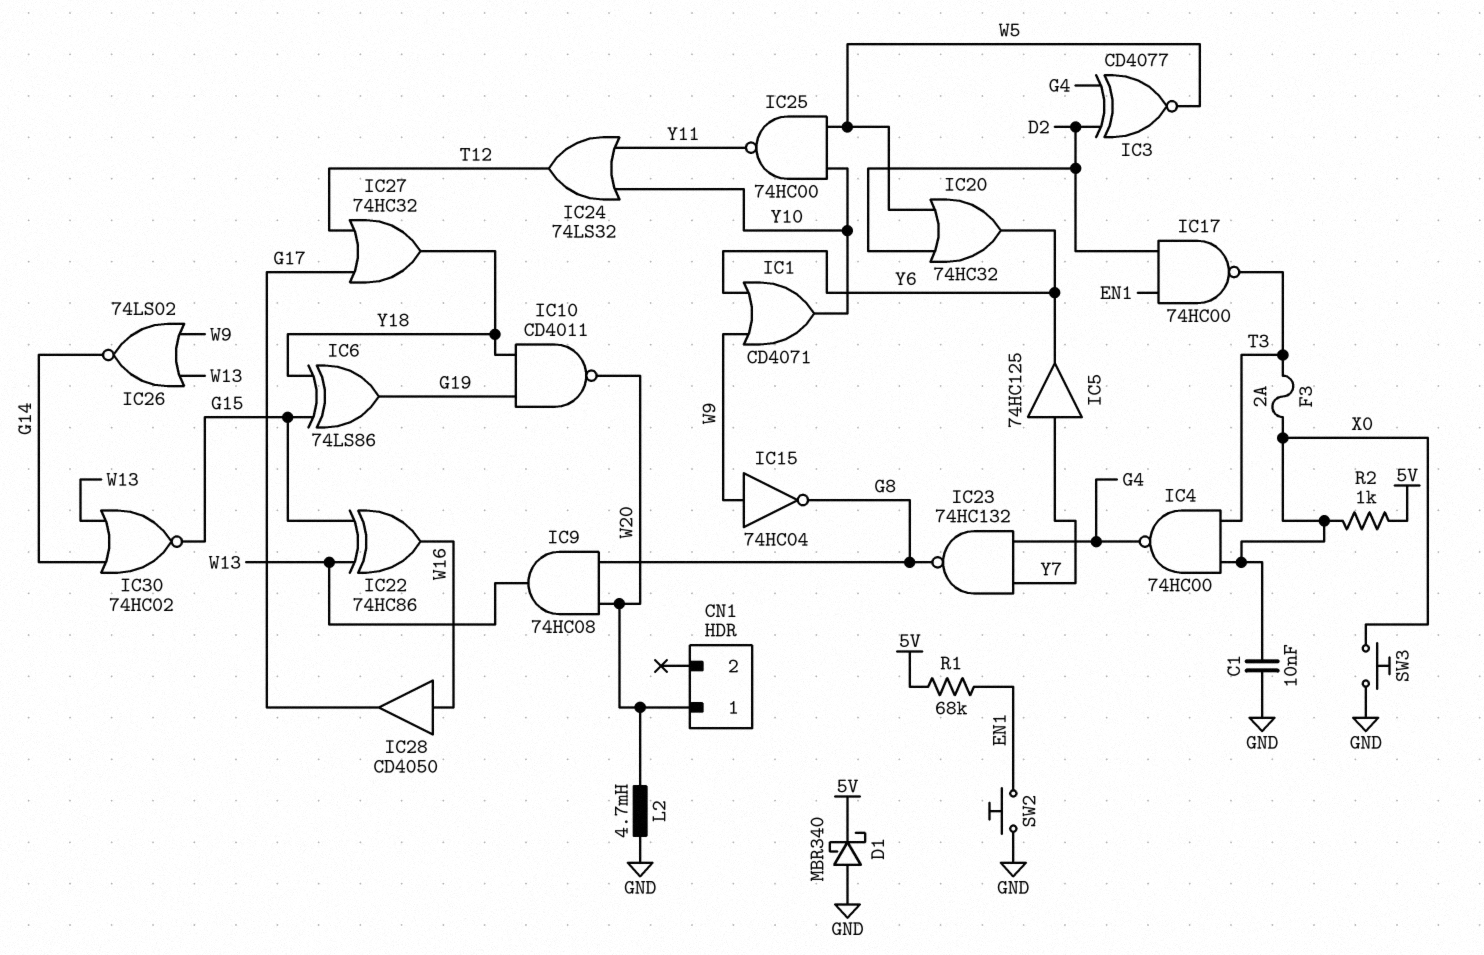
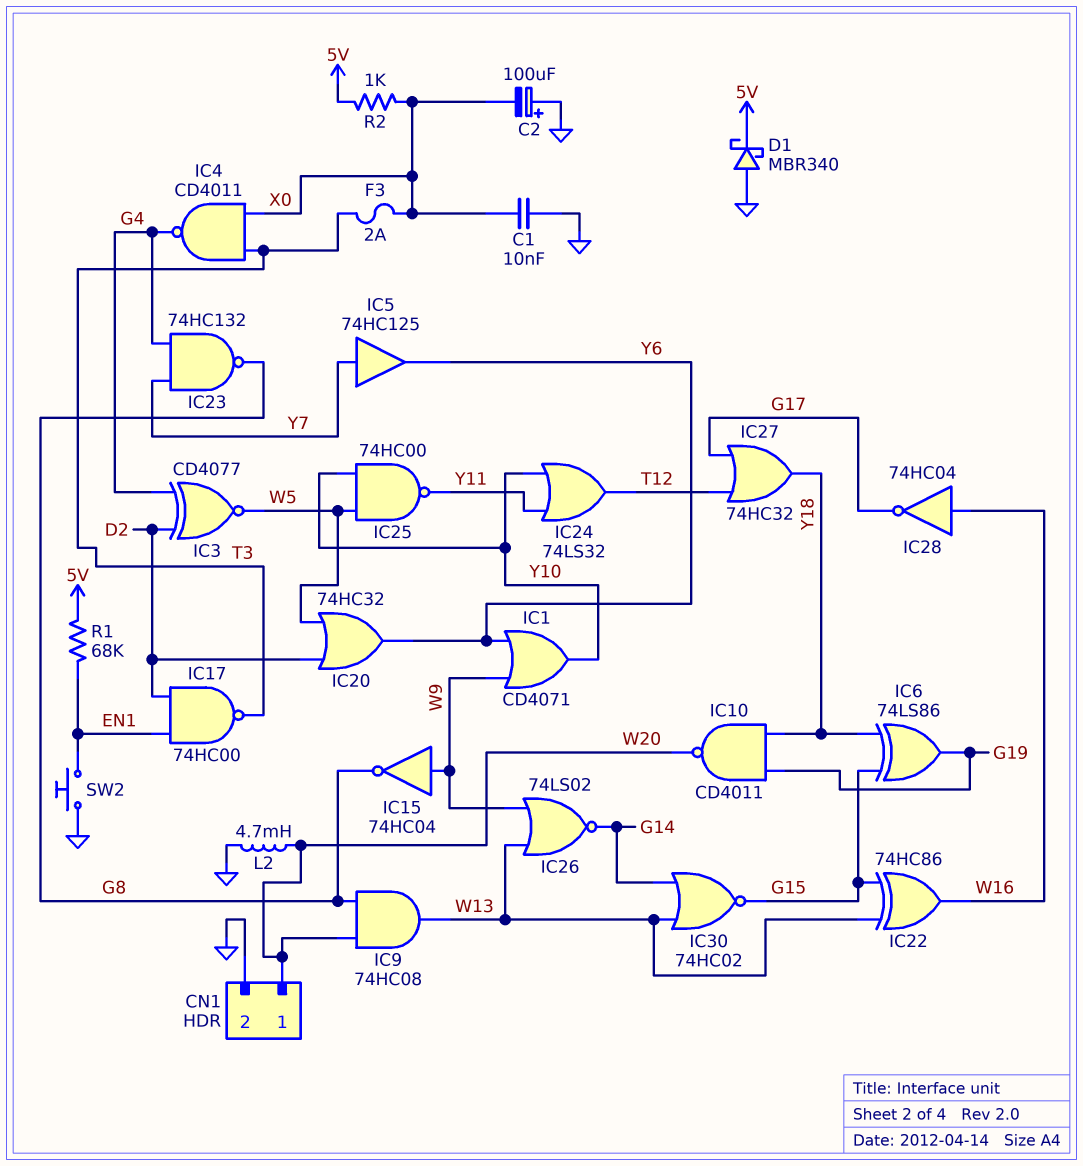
C2: none -> 100uF (plus GND, minus X0)
CN1 pin 2: none -> GND
IC4: NAND 74HC00 (in T3, in X0, out G4) -> NAND CD4011 (in T3, in X0, out G4)
IC28: buffer CD4050 (in W16, out G17) -> NOT 74HC04 (in W16, out G17)
SW3: button (GND, X0) -> none

